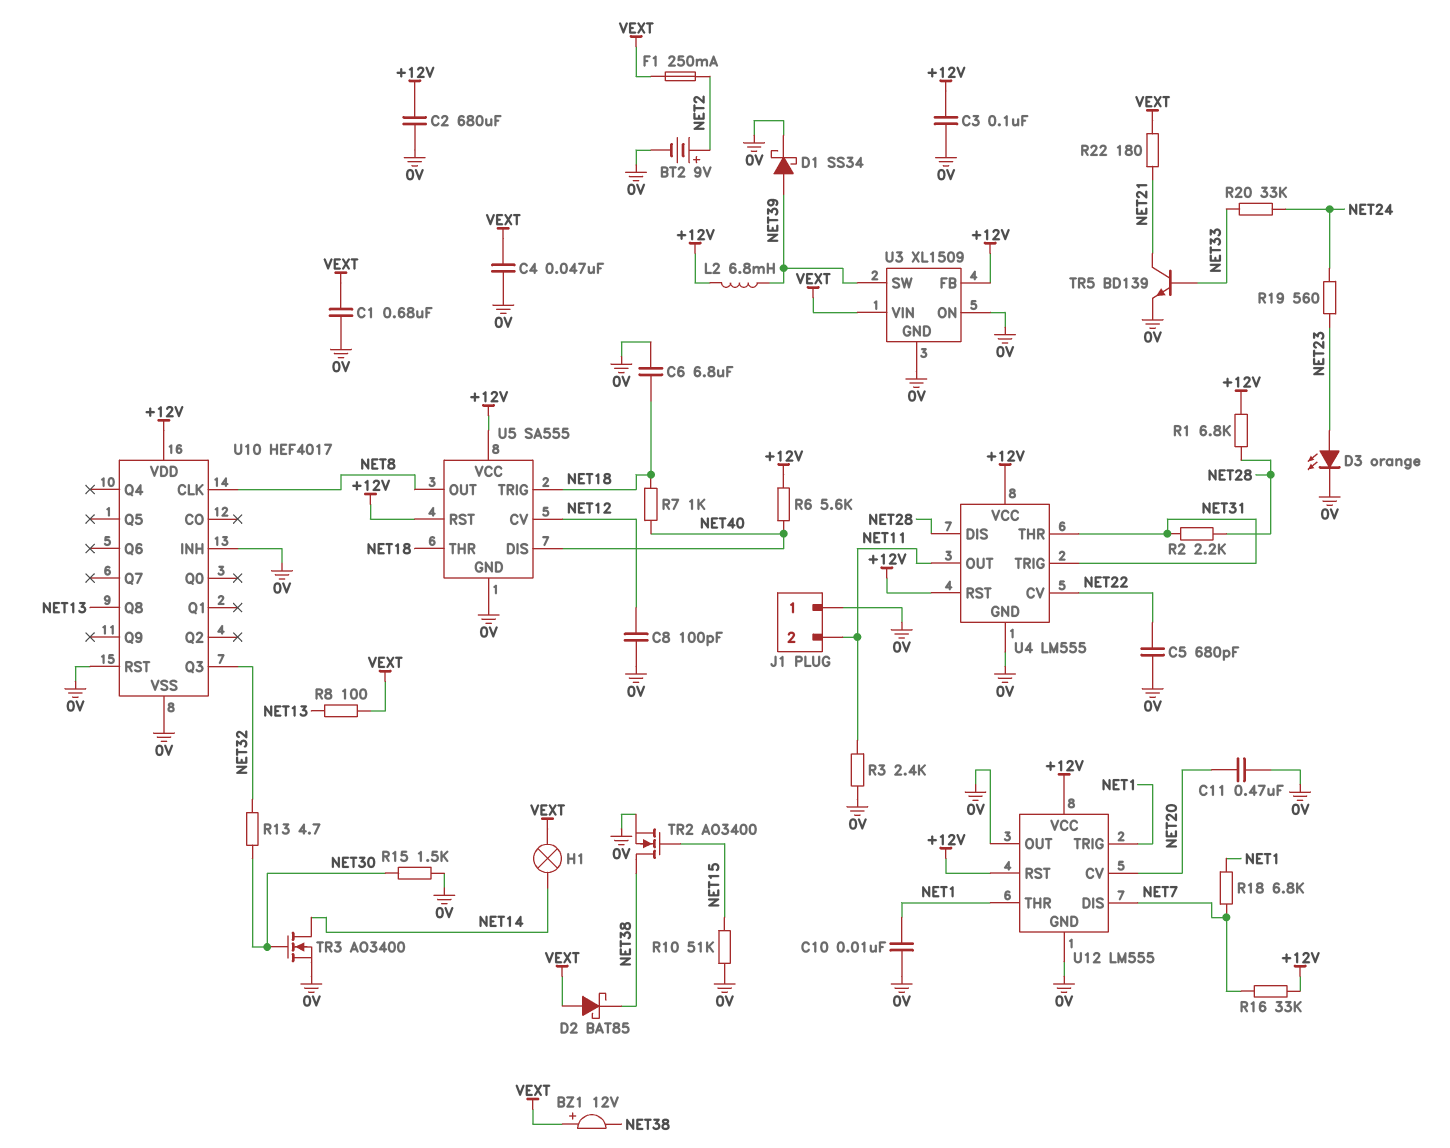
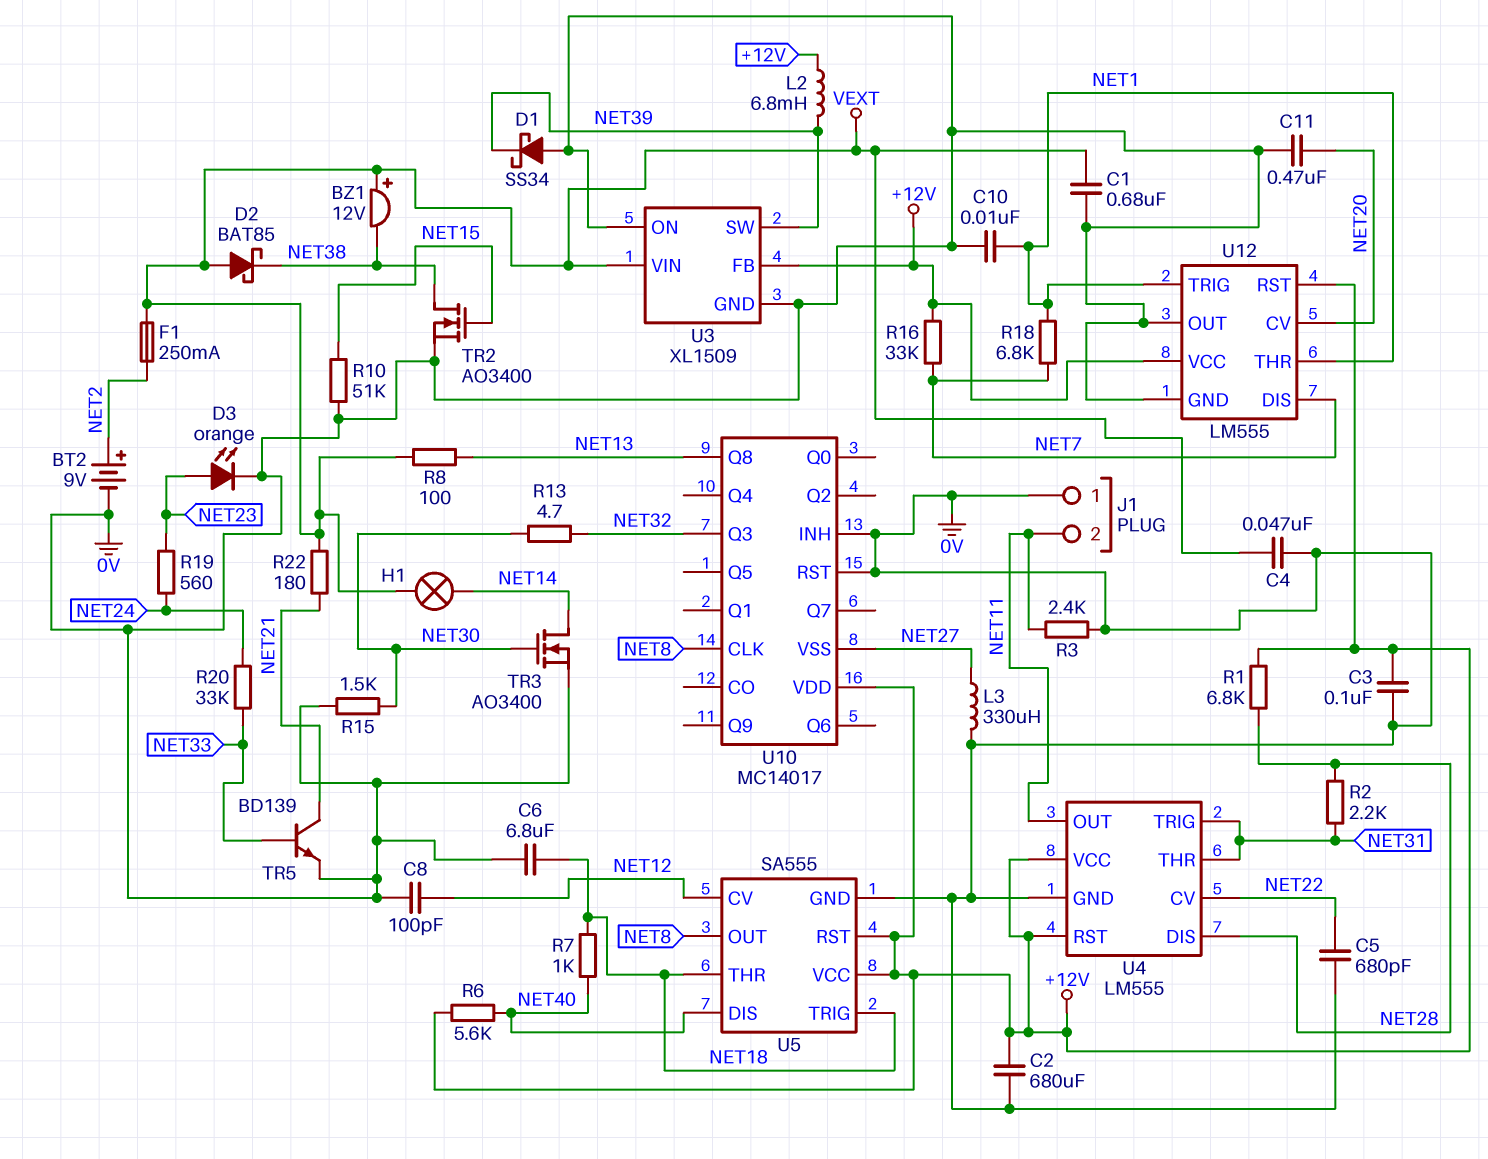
D1: schottky SS34 (A NET39, K 0V) -> schottky SS34 (A 0V, K NET39)
L3: none -> 330uH (0V, NET27)
U10: HEF4017 -> MC14017
U10 pin VSS: 0V -> NET27

